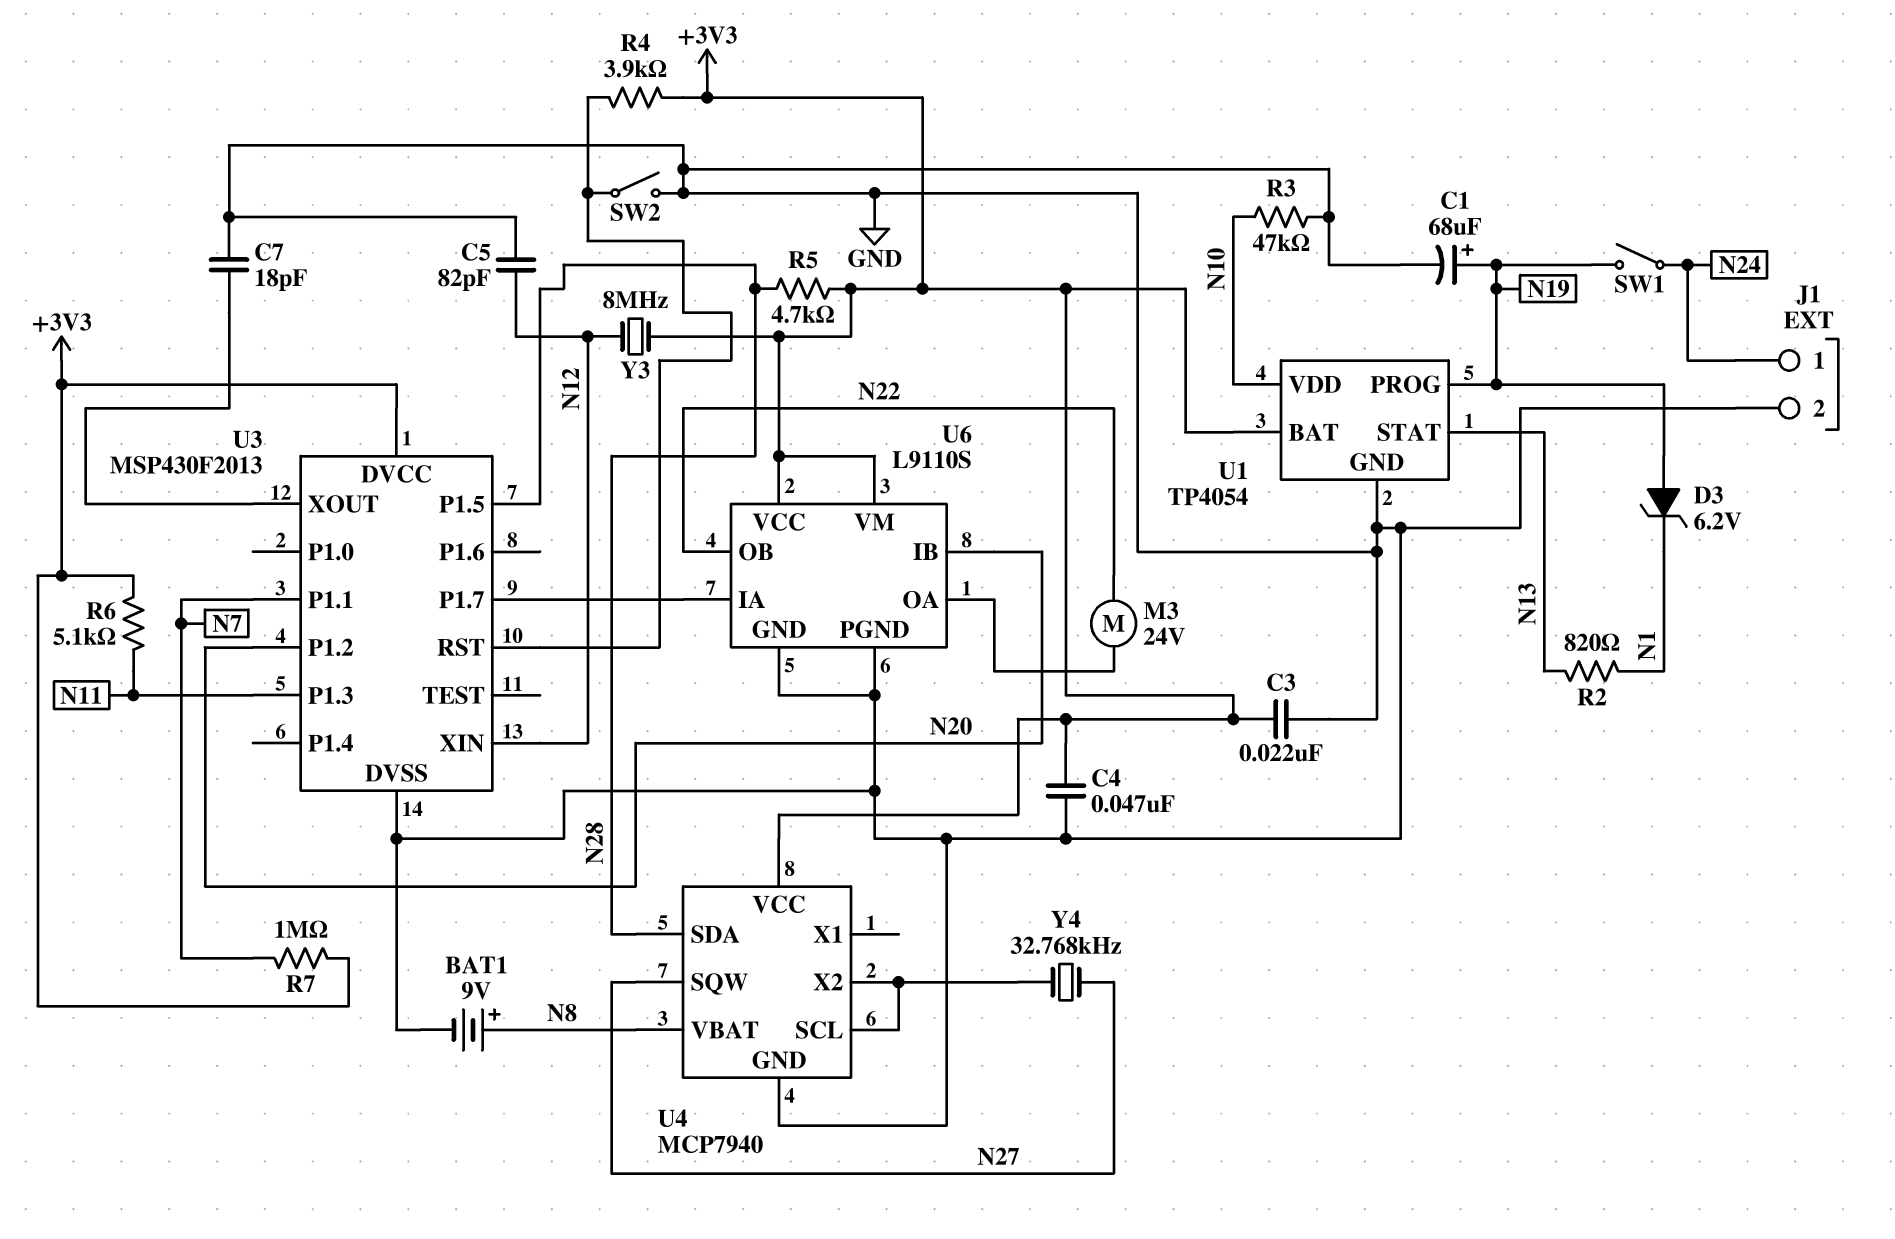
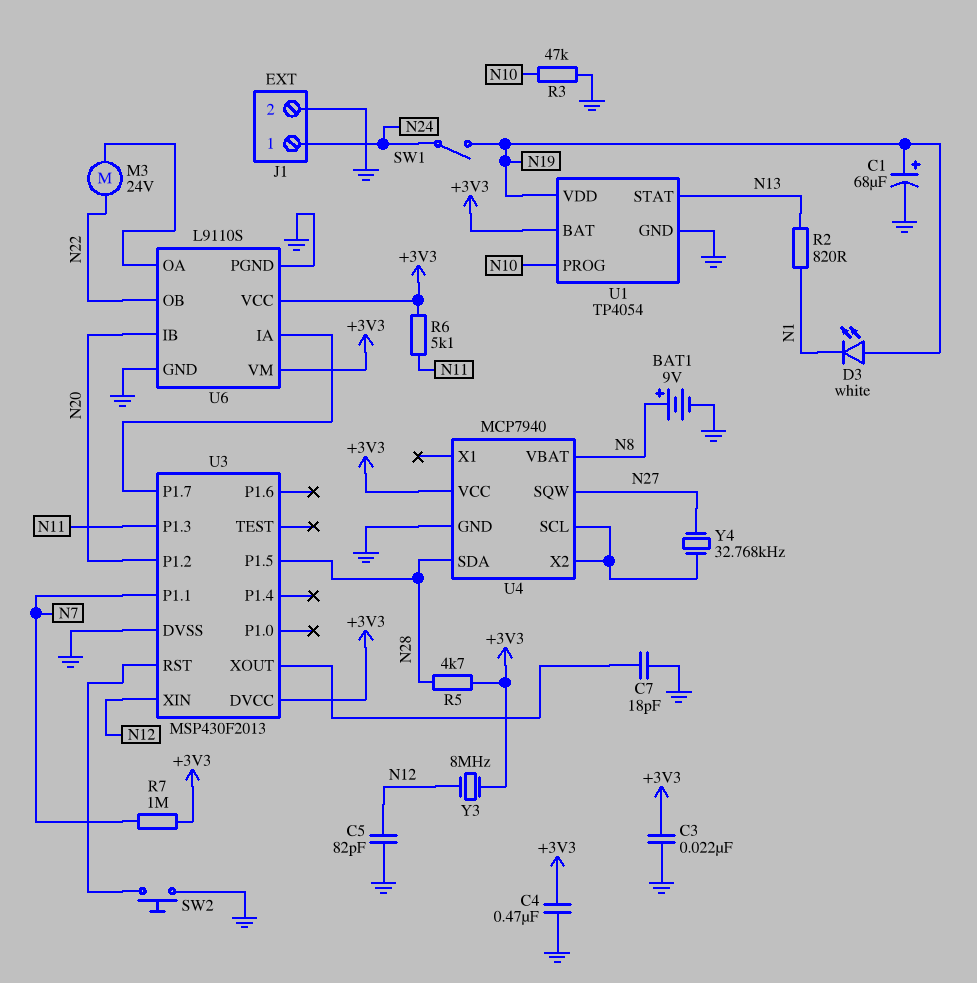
C4: 47nF (+3V3, GND) -> 470nF (+3V3, GND)
D3: zener 6.2V (A N19, K N1) -> LED white (A N19, K N1)
R4: 3.9k (+3V3, U3/RST) -> none
SW2: switch (GND, U3/RST) -> button (GND, U3/RST)
U1 pin PROG: N19 -> N10
U1 pin VDD: N10 -> N19

